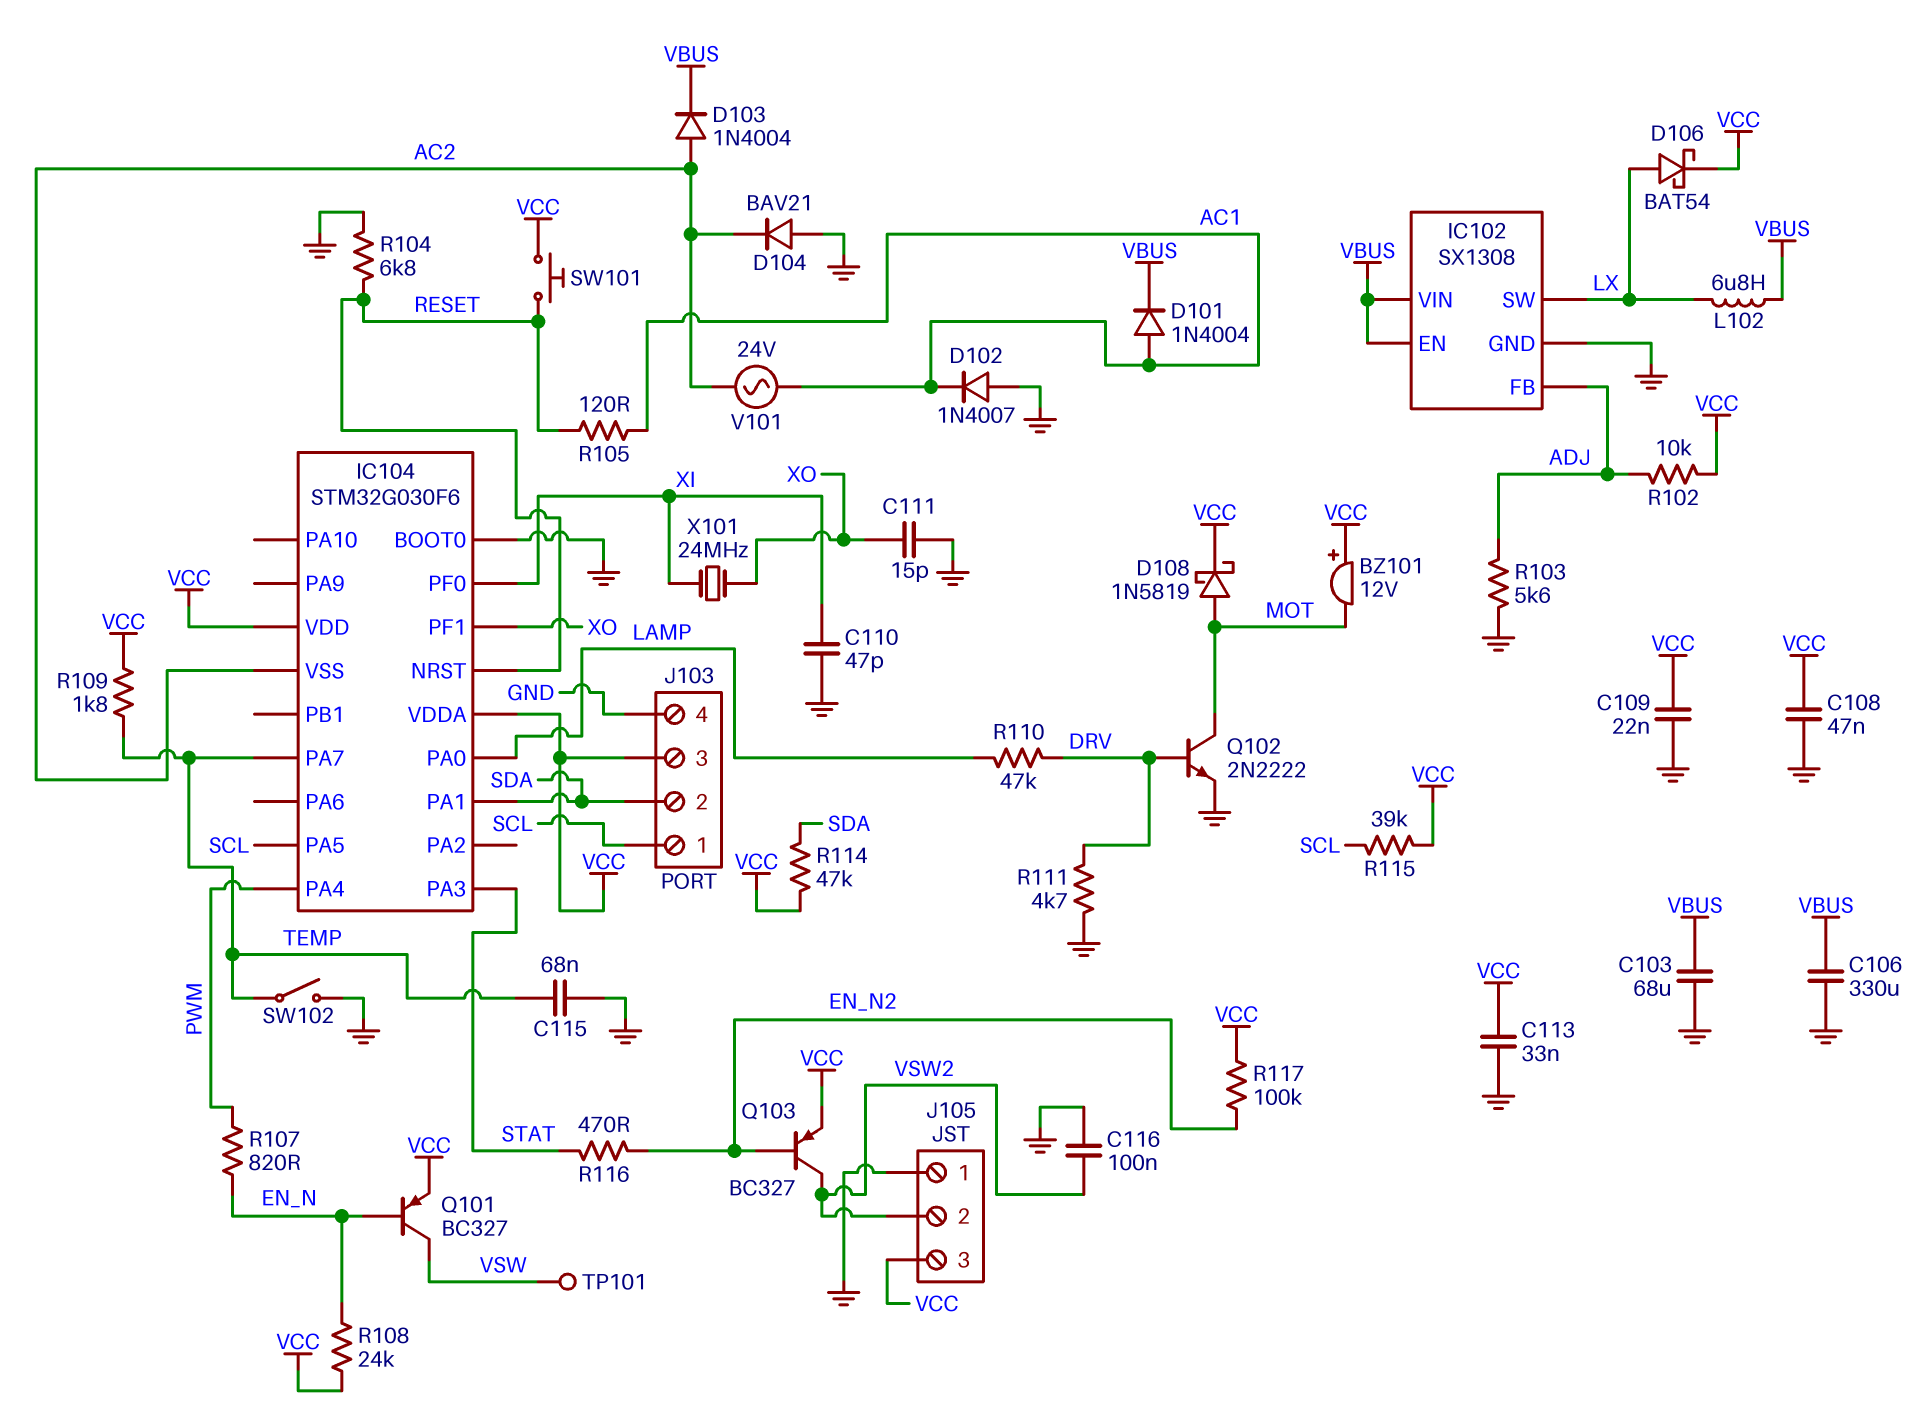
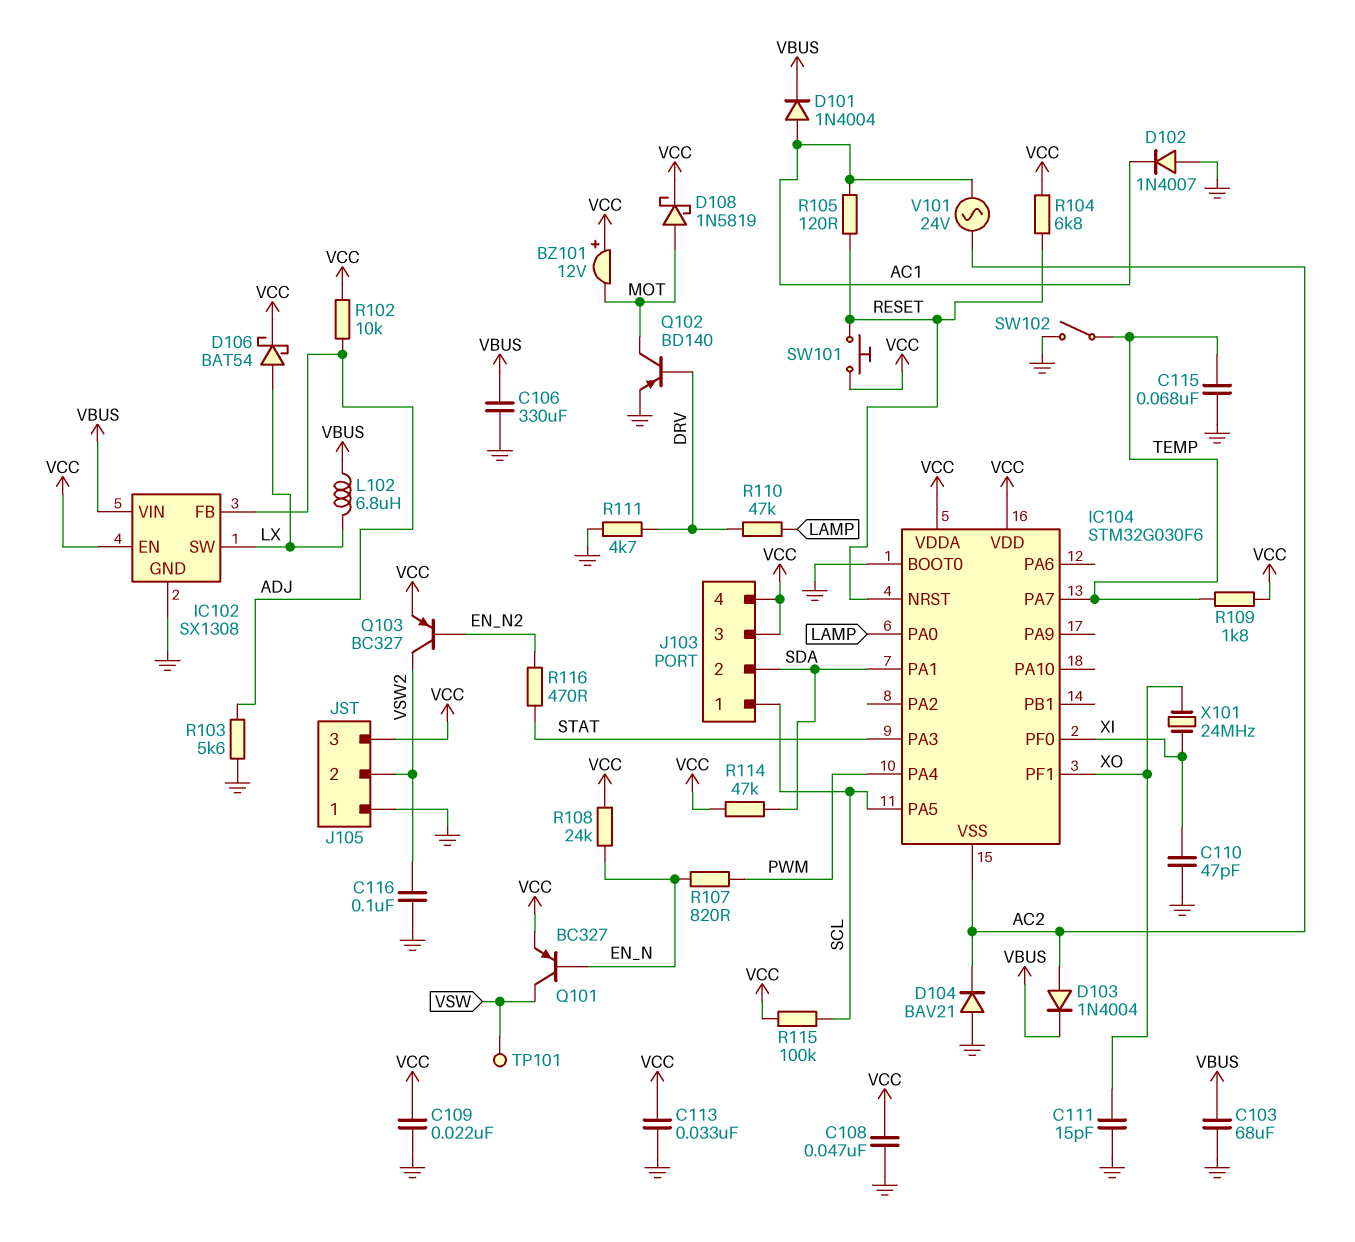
IC102 pin EN: VBUS -> VCC
J103 pin 4: GND -> VCC
Q102: NPN 2N2222 (B DRV, C MOT, E GND) -> PNP BD140 (B DRV, C MOT, E GND)
R104: 6.8k (GND, RESET) -> 6.8k (RESET, VCC)
R115: 39k (SCL, VCC) -> 100k (SCL, VCC)
R117: 100k (EN_N2, VCC) -> none

